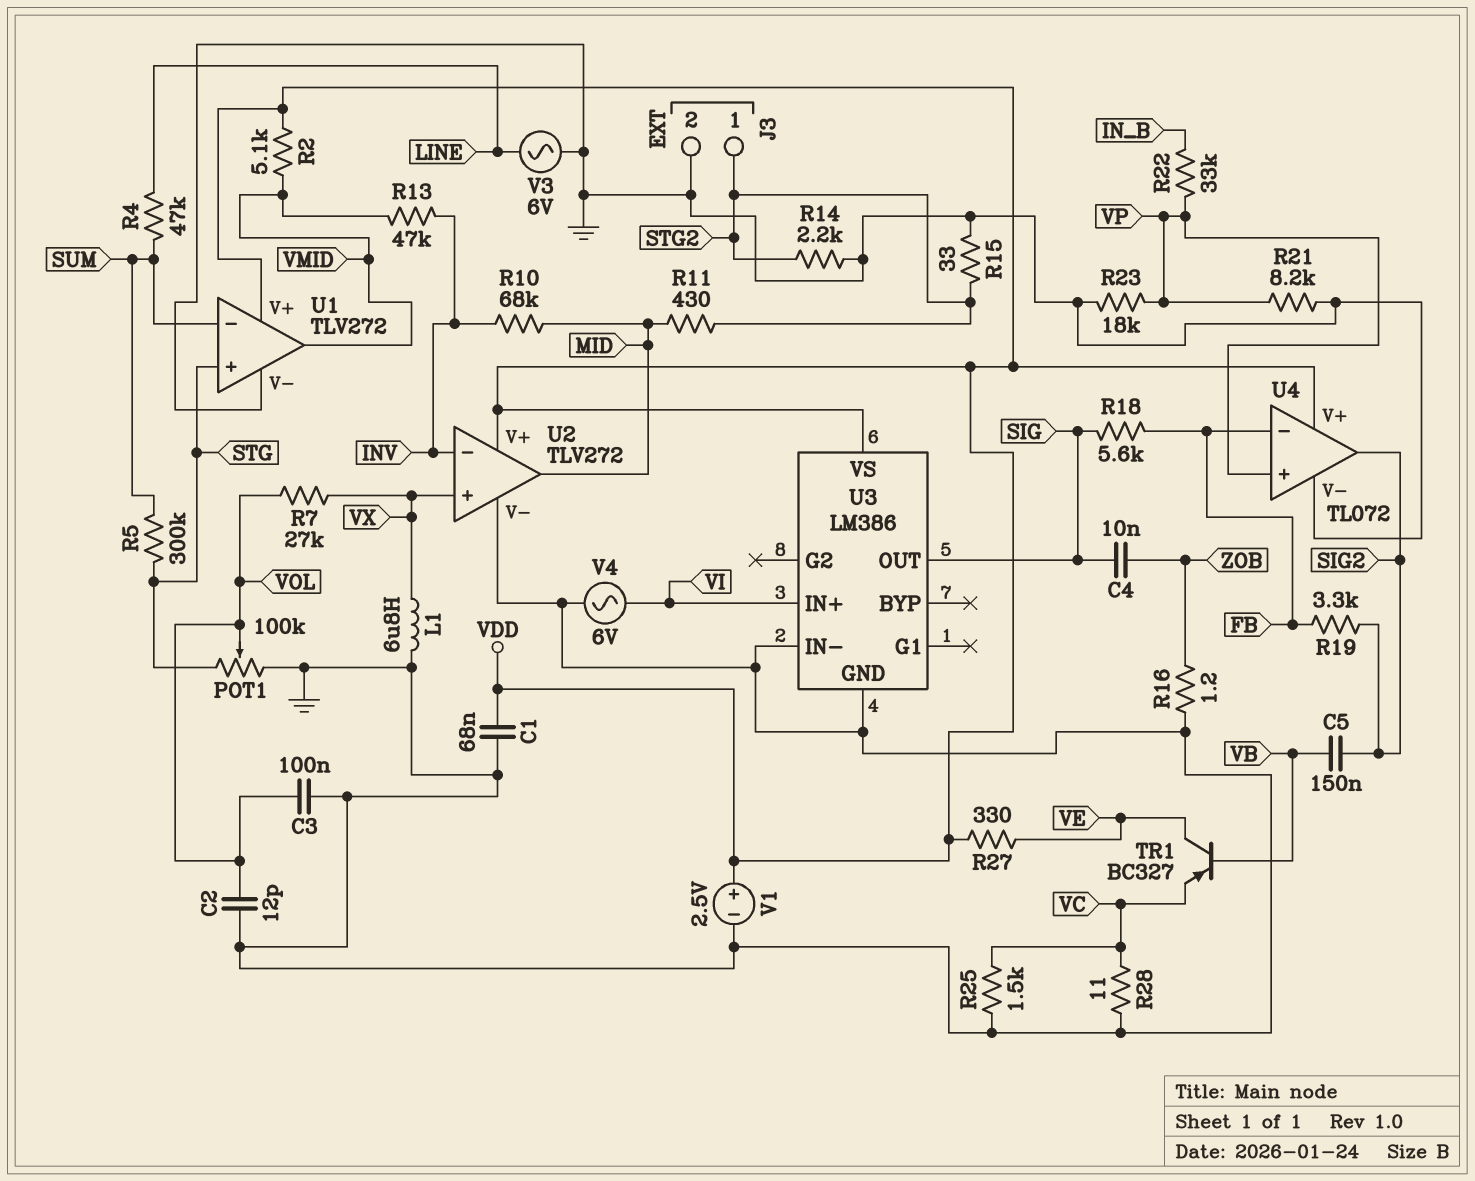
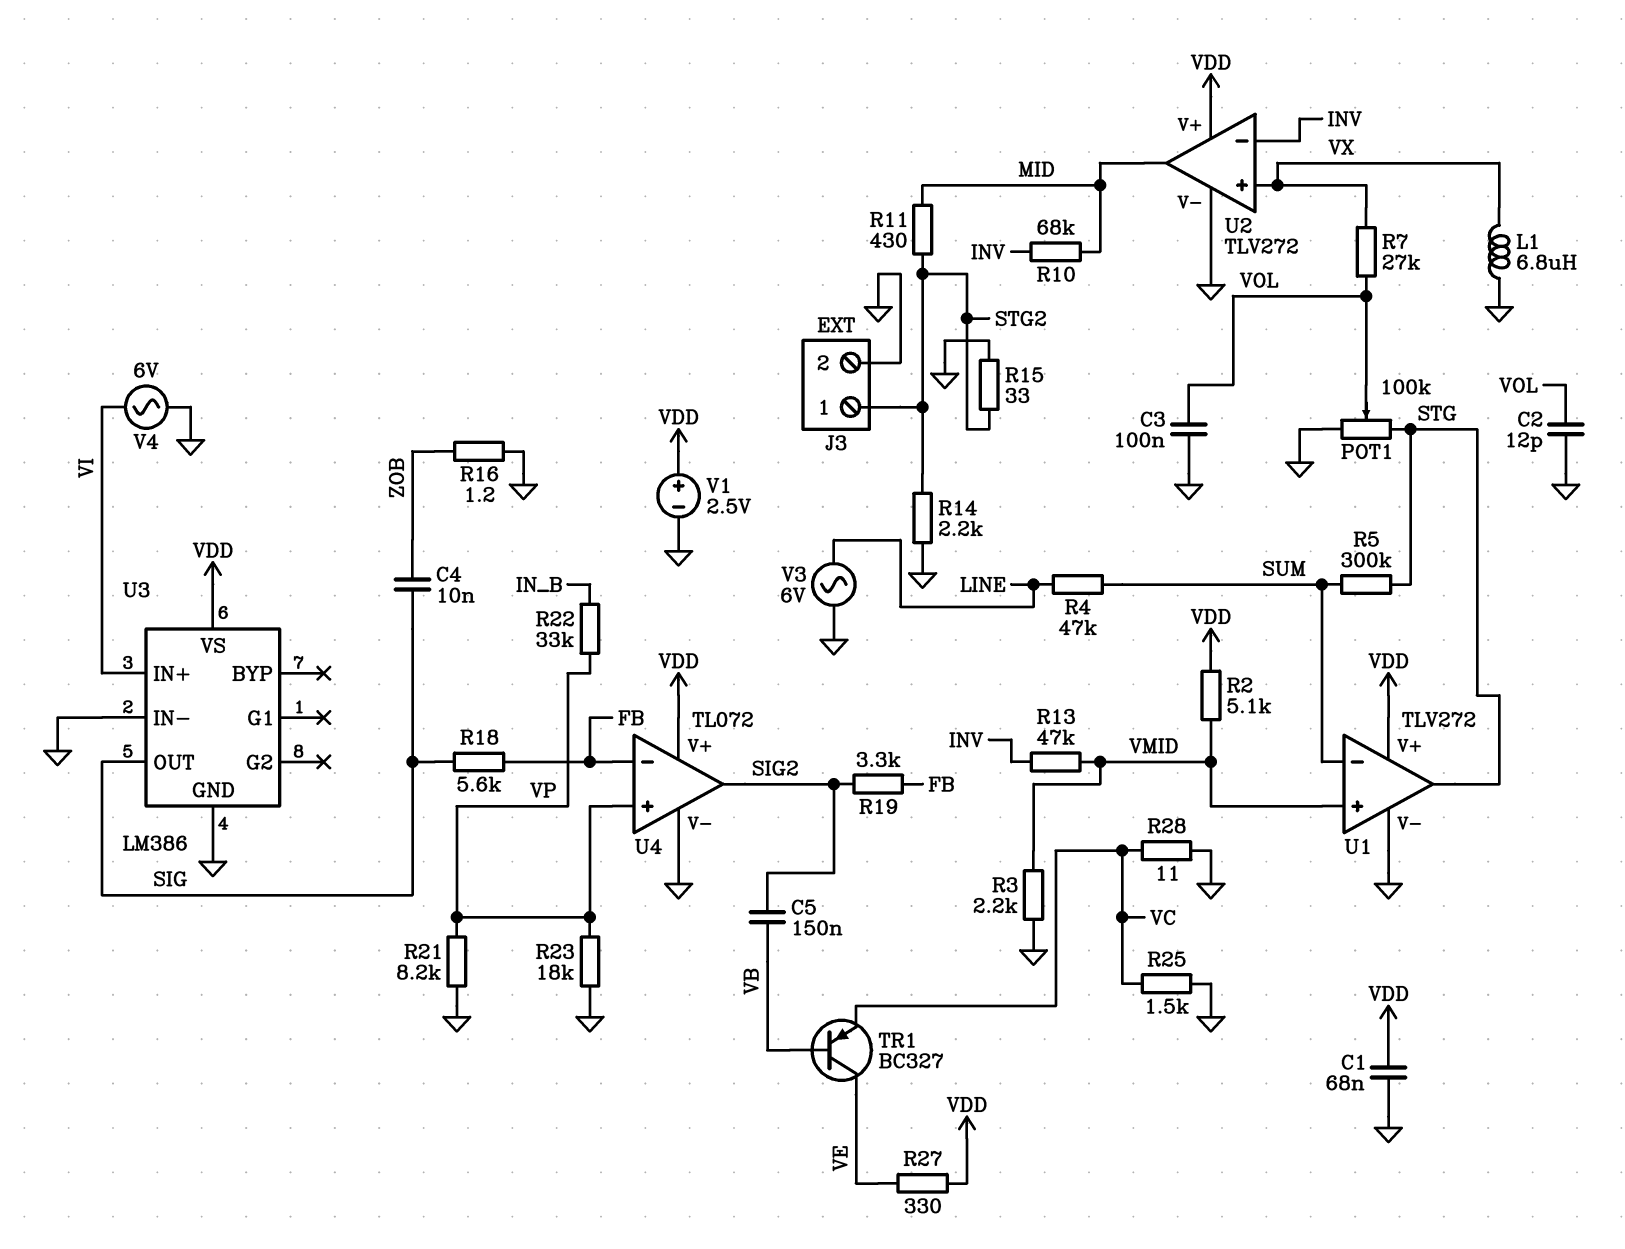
R3: none -> 2.2k (GND, VMID)
U1 pin in+: STG -> VMID
U1 pin out: VMID -> STG

